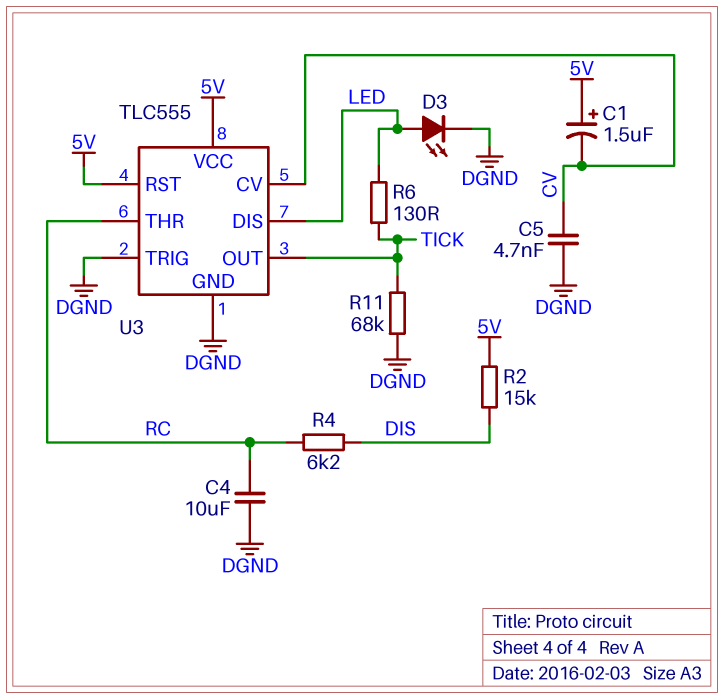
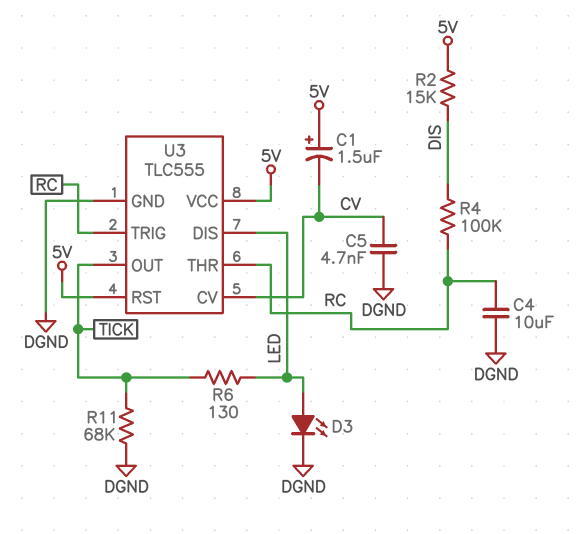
R4: 6.2k (DIS, RC) -> 100k (DIS, RC)
U3 pin TRIG: DGND -> RC

